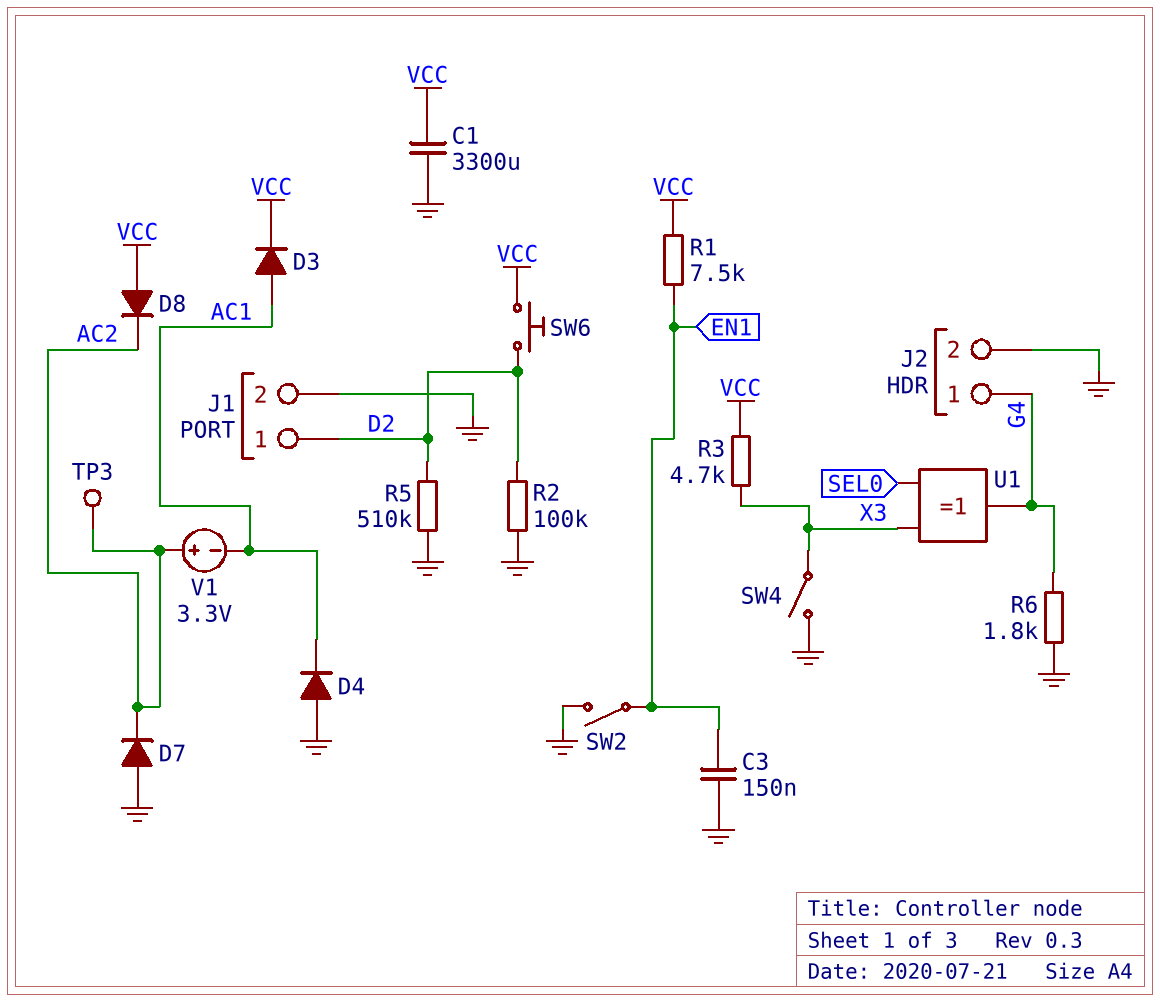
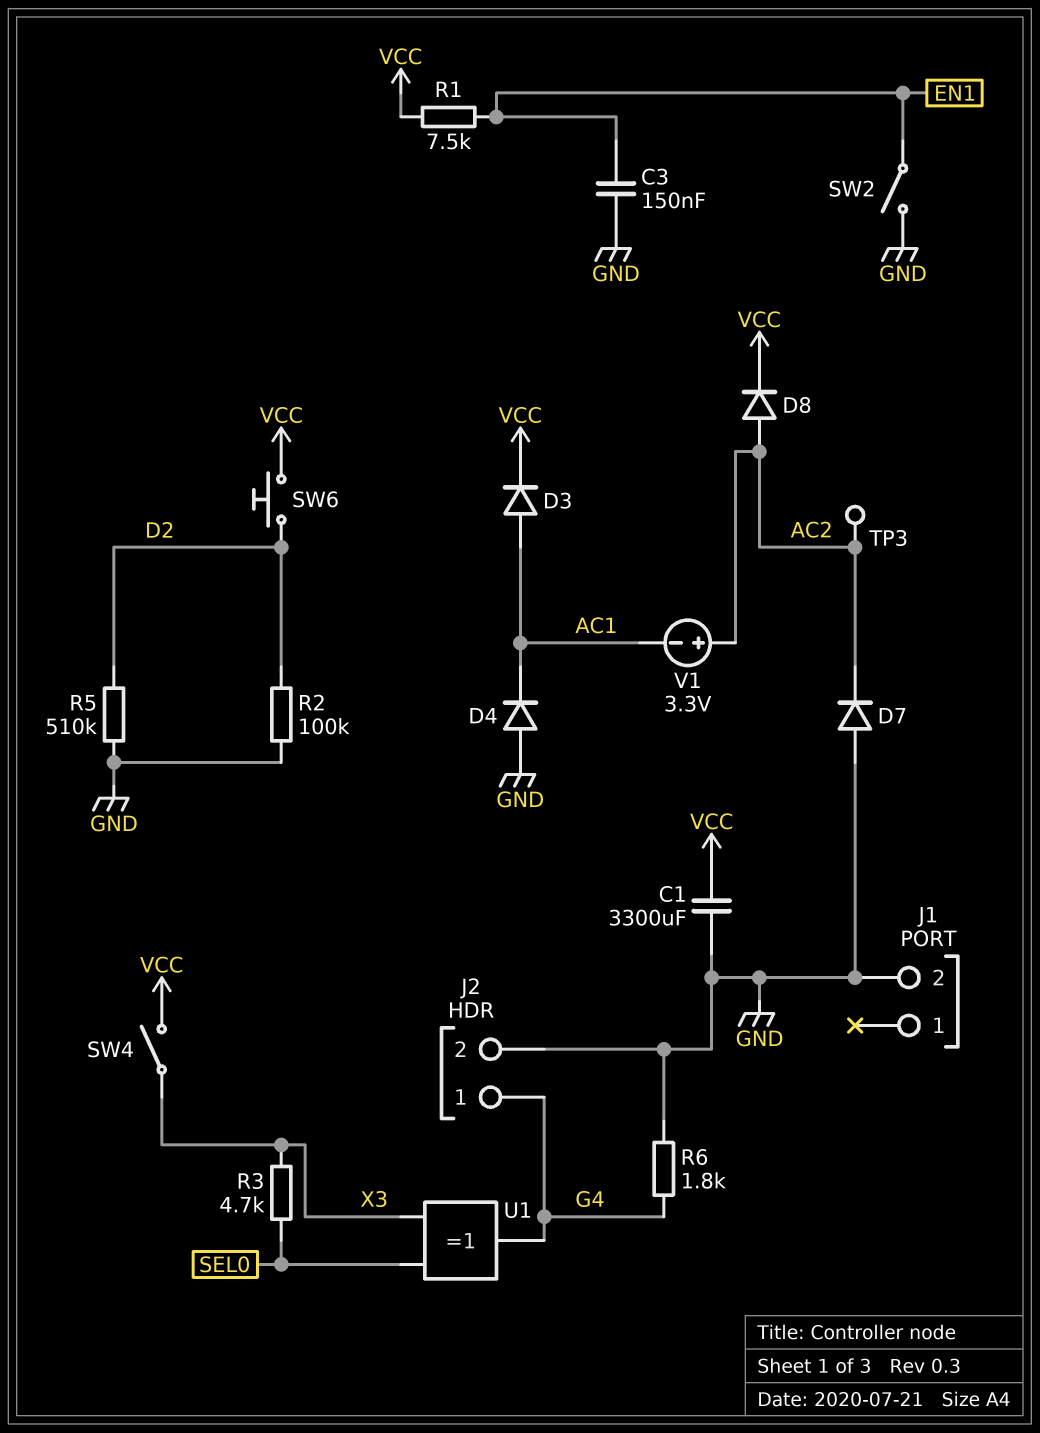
D8: diode (A VCC, K AC2) -> diode (A AC2, K VCC)
J1 pin 1: D2 -> none
R3: 4.7k (VCC, X3) -> 4.7k (SEL0, X3)
SW4: switch (GND, X3) -> switch (VCC, X3)

